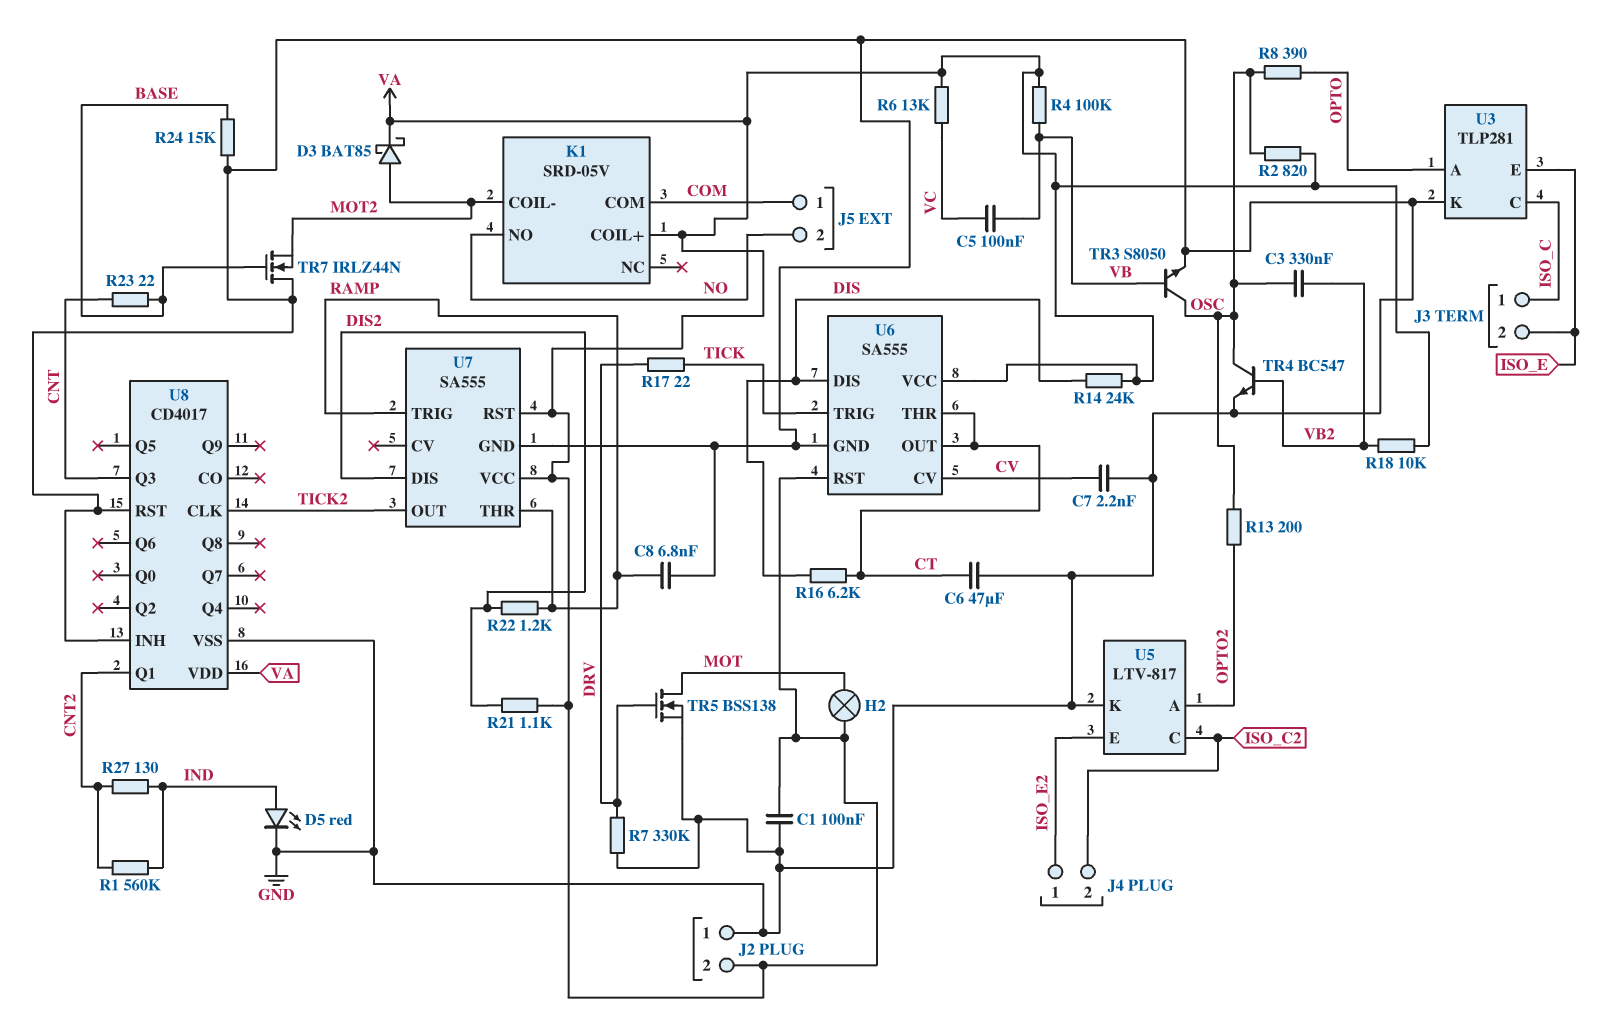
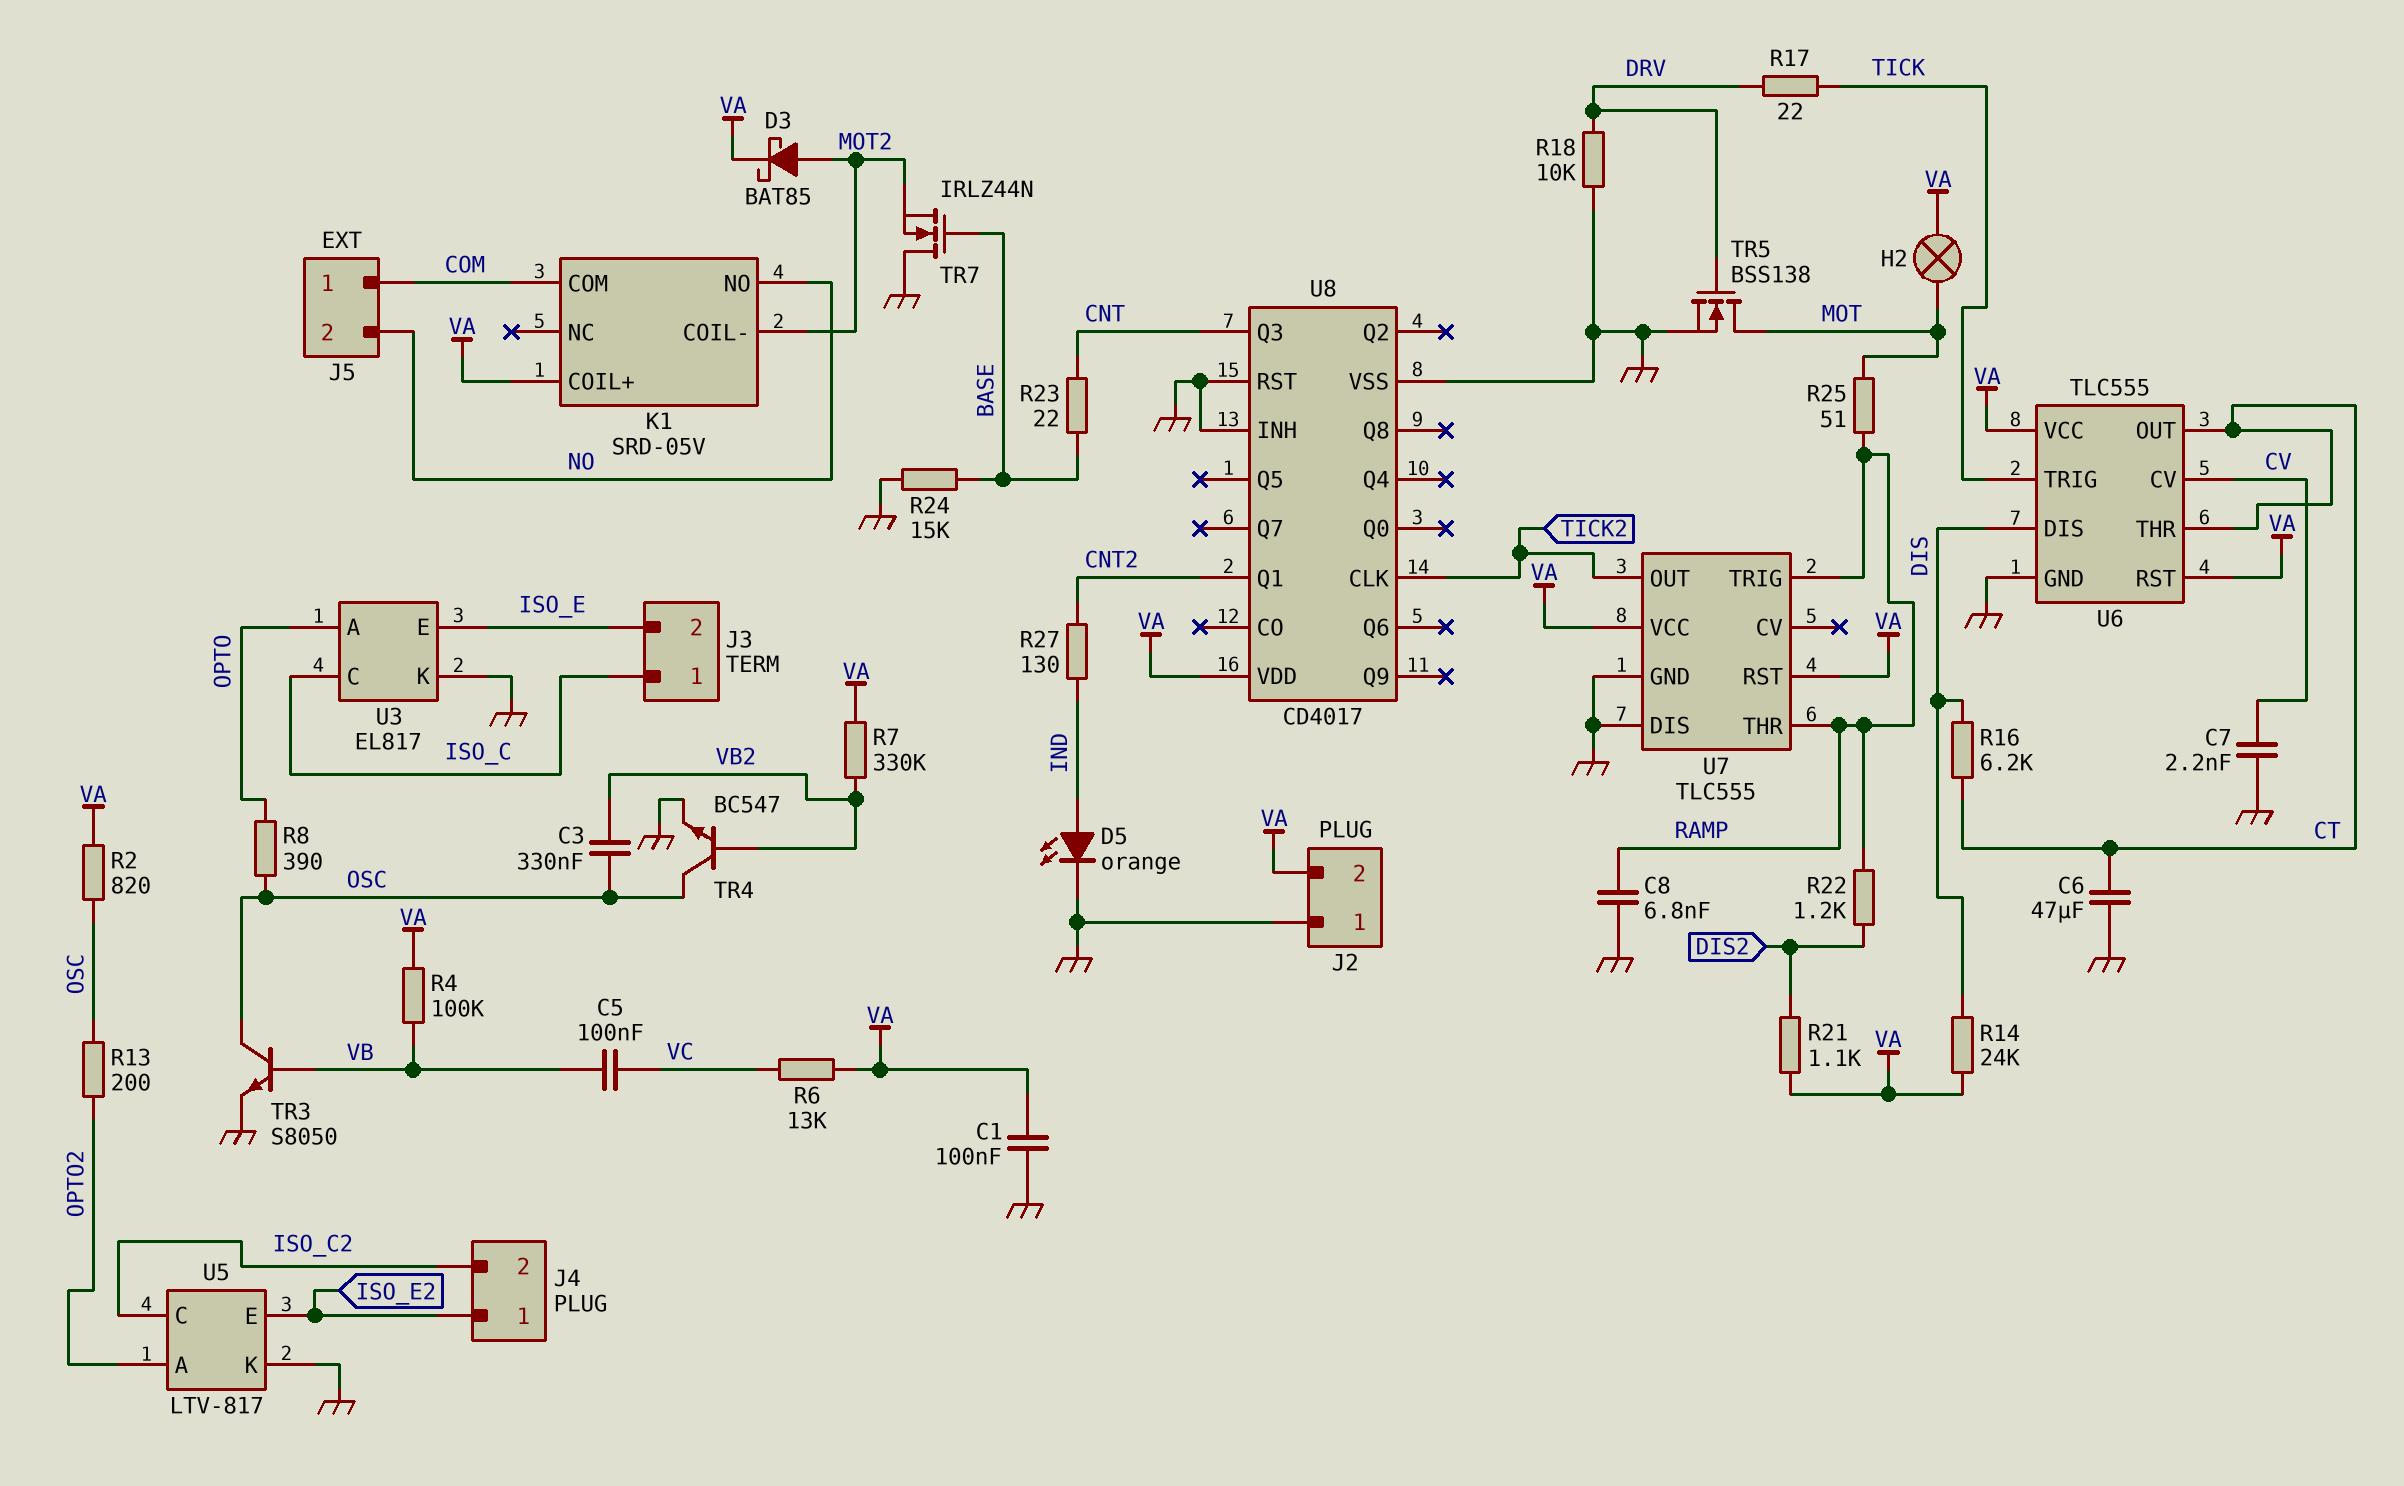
D5: LED red (A IND, K GND) -> LED orange (A IND, K GND)
R1: 560k (CNT2, IND) -> none
R7: 330k (DRV, GND) -> 330k (VA, VB2)
R18: 10k (VA, VB2) -> 10k (DRV, GND)
R25: none -> 51 (MOT, RAMP)
U3: TLP281 -> EL817
U6: SA555 -> TLC555
U7: SA555 -> TLC555
U7 pin DIS: DIS2 -> GND

